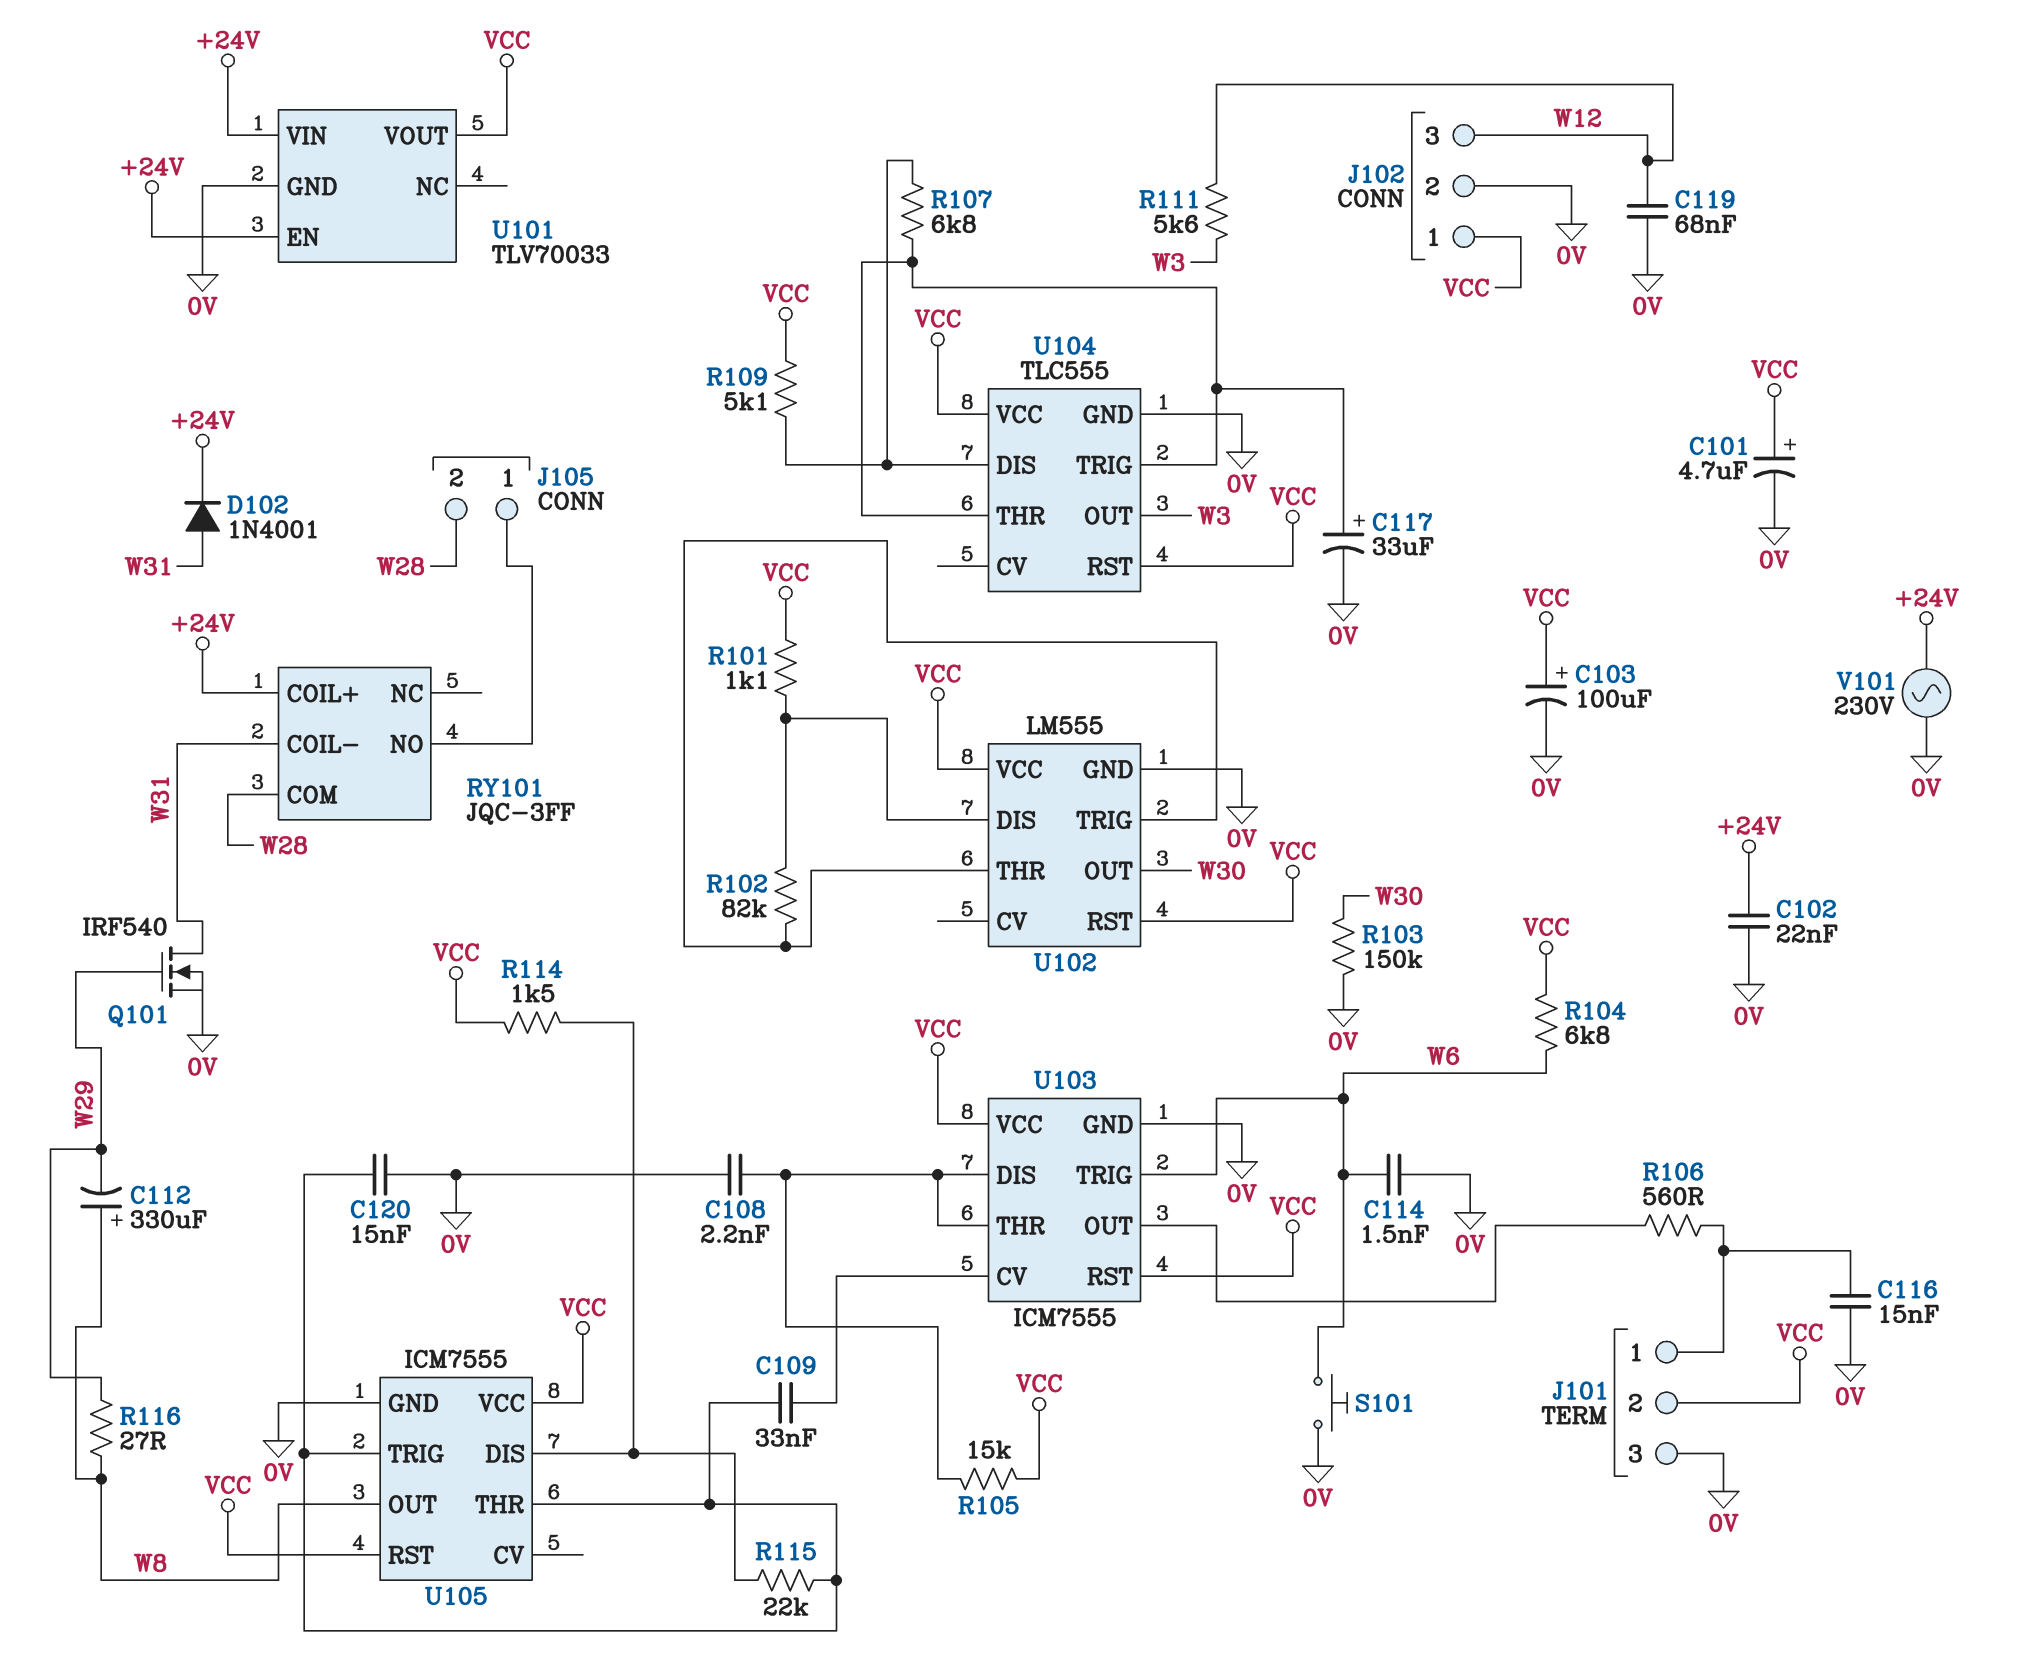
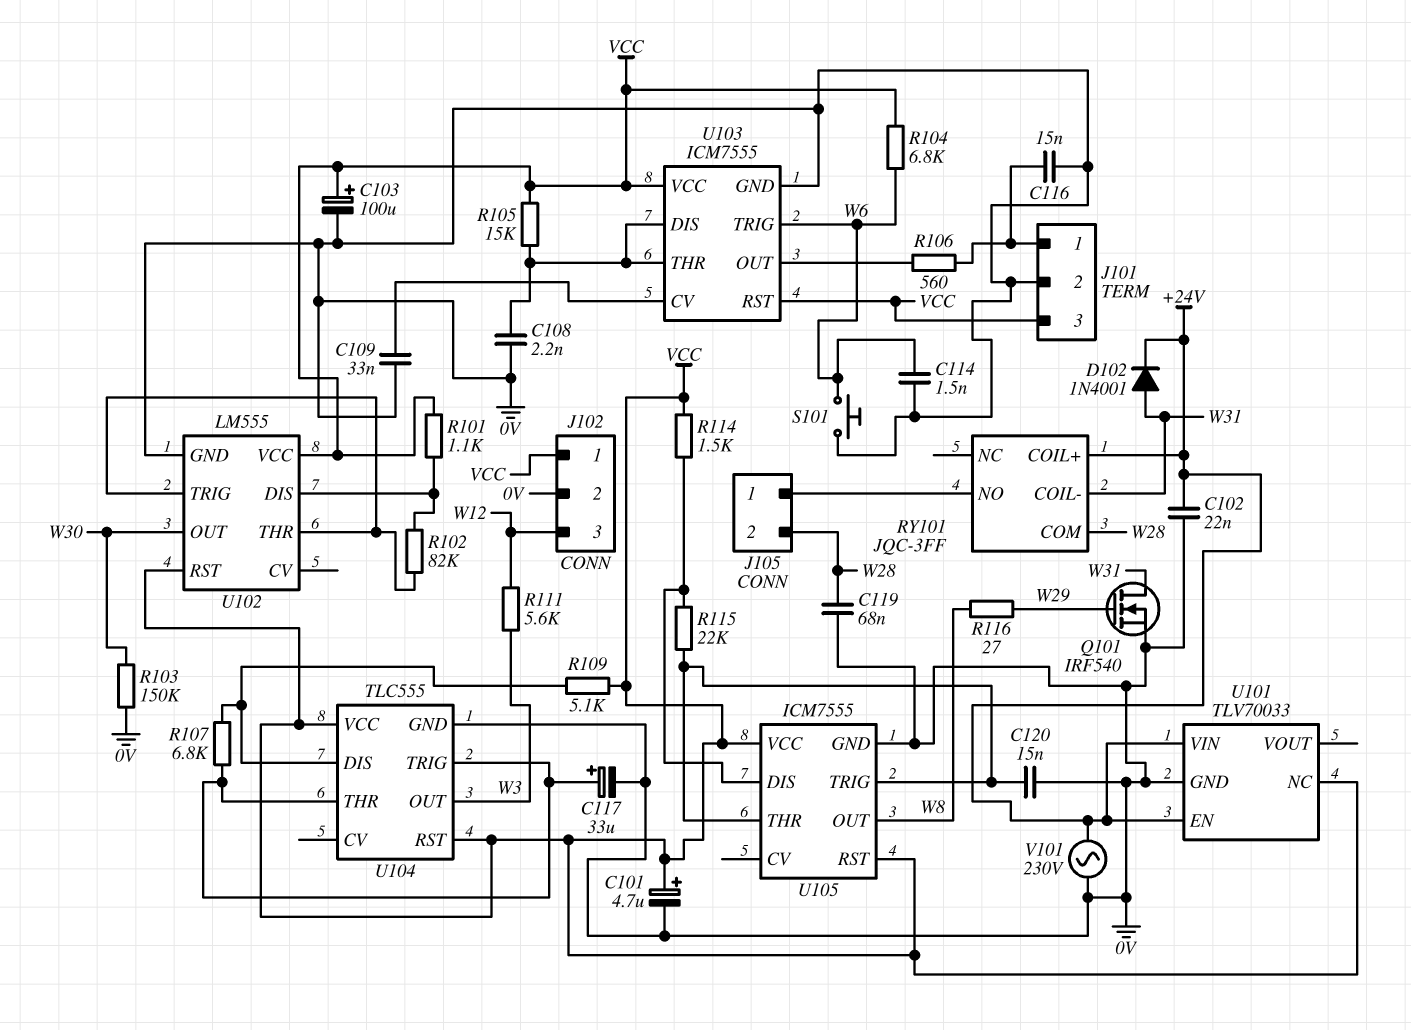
C109: 33nF (U103/CV, U105/THR) -> 33nF (0V, U103/CV)
C112: 330uF (plus W8, minus W29) -> none
C119: 68nF (0V, W12) -> 68nF (0V, W28)
J101 pin 2: VCC -> 0V
J101 pin 3: 0V -> VCC
U101 pin NC: none -> VCC
U101 pin VOUT: VCC -> none

